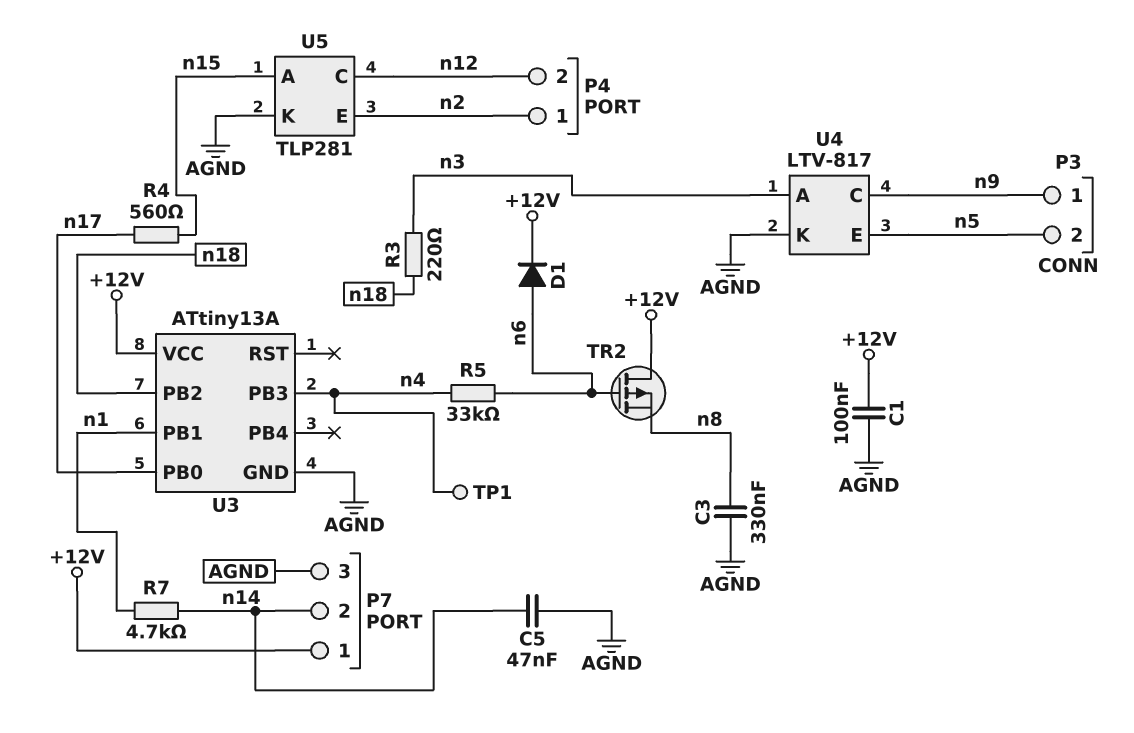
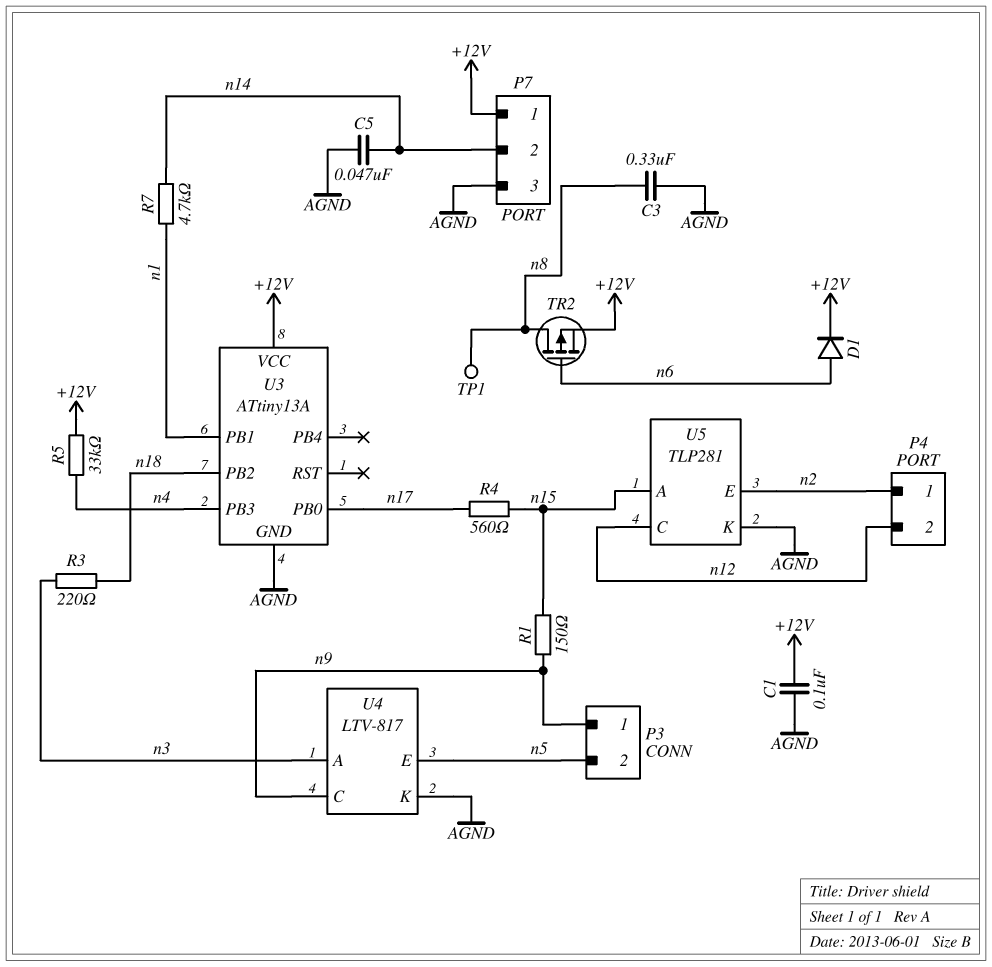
R1: none -> 150 (n9, n15)
R5: 33k (n4, n6) -> 33k (+12V, n4)
TP1: test point (n4) -> test point (n8)
TR2: PMOS (G n6, D +12V, S n8) -> PMOS (G n6, D n8, S +12V)

